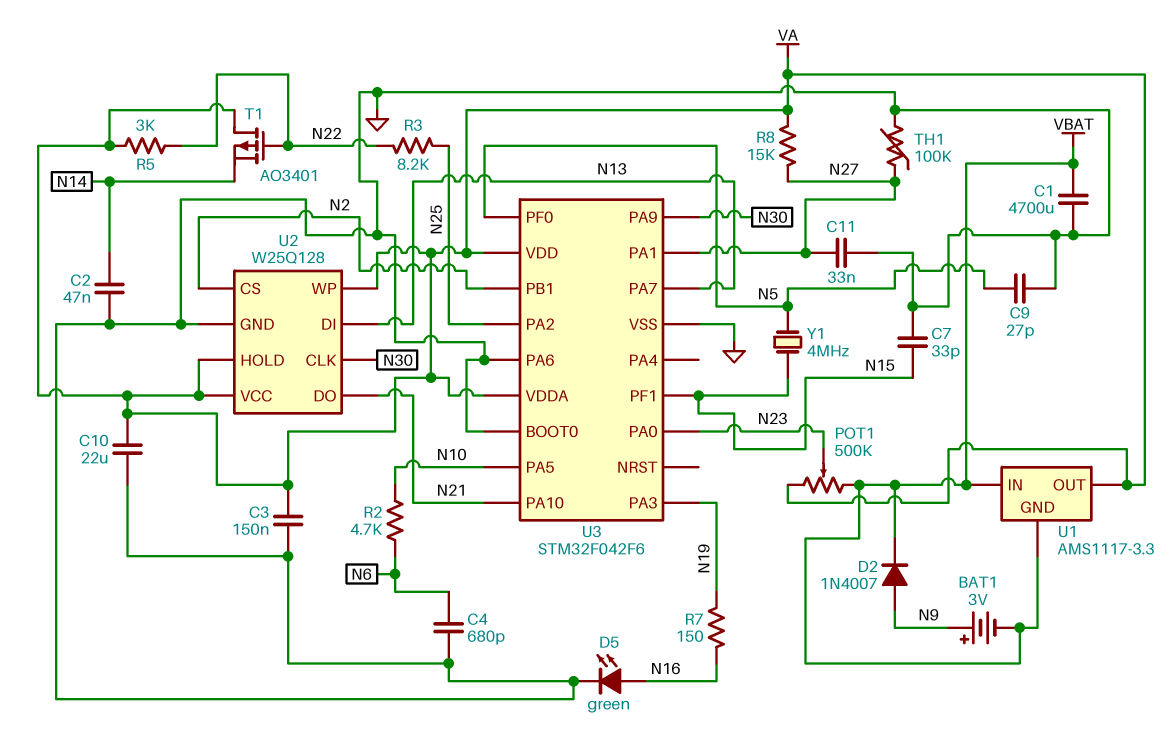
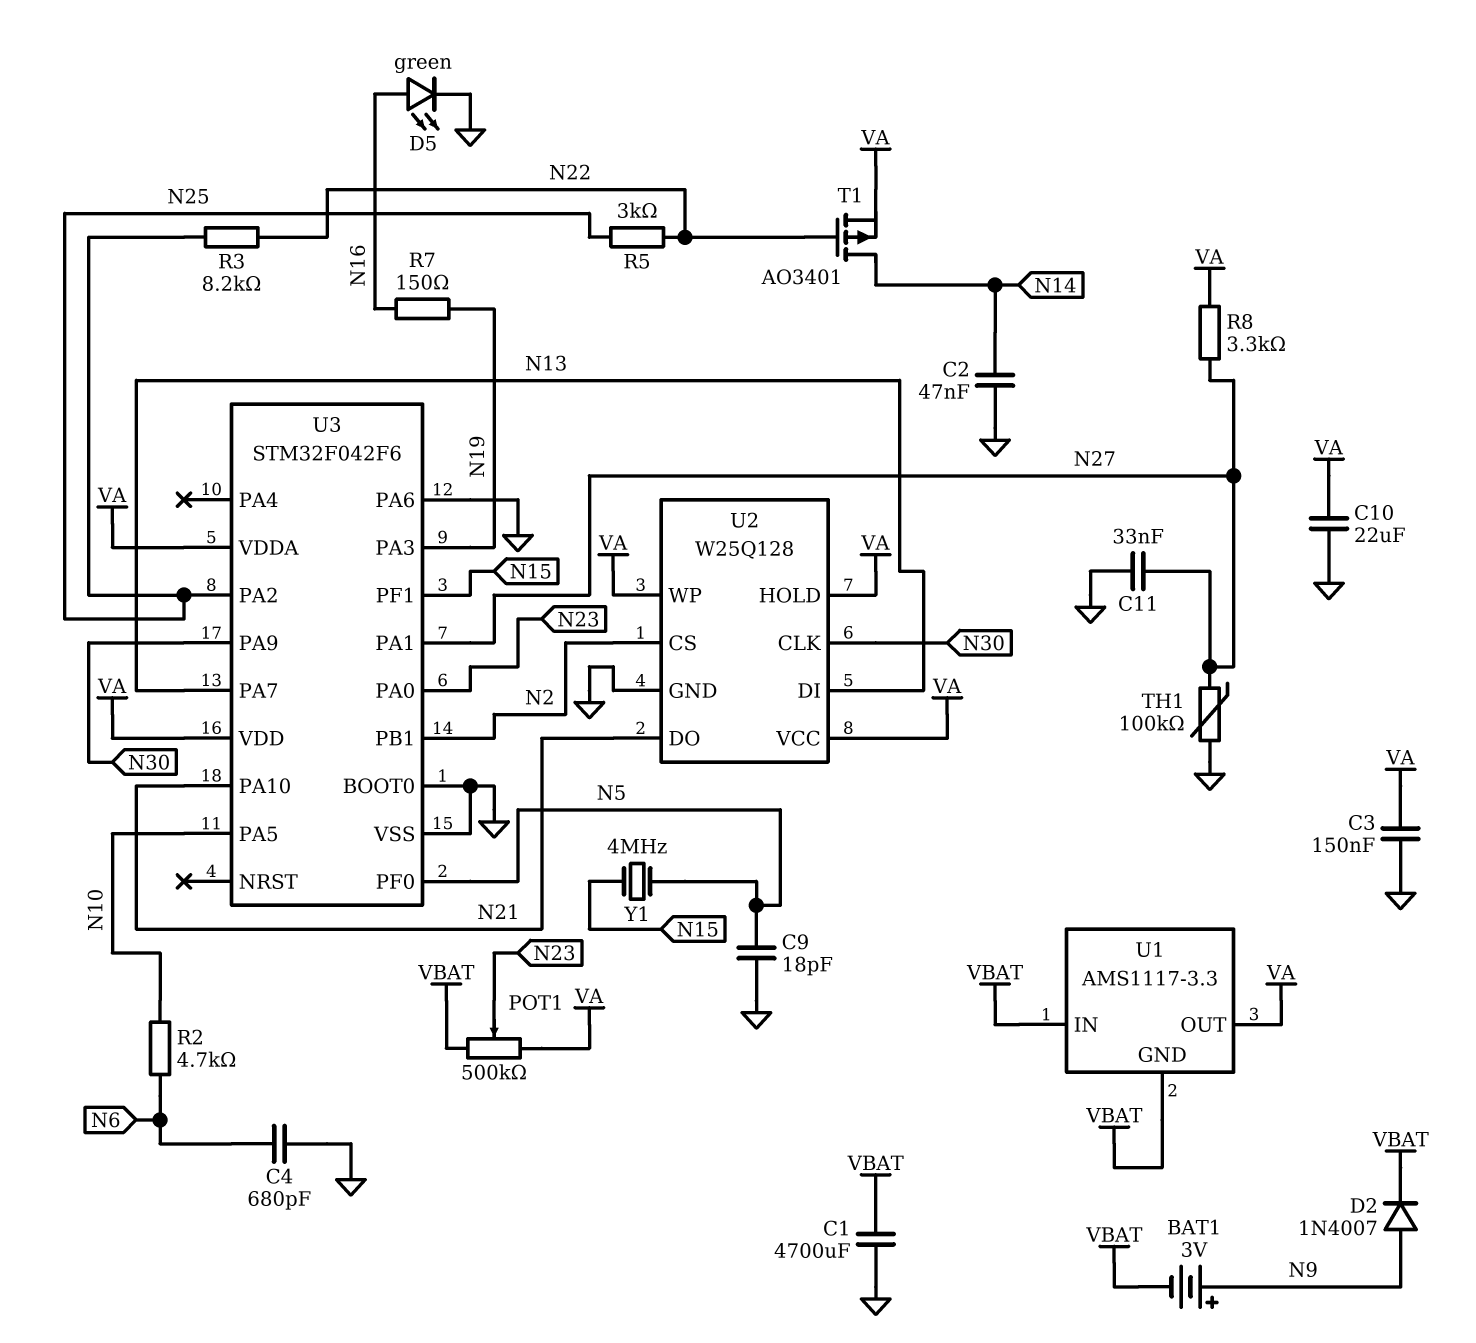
C7: 33pF (GND, N15) -> none
C9: 27pF (GND, N5) -> 18pF (GND, N5)
R5: 3k (N22, VA) -> 3k (N22, N25)
R8: 15k (N27, VA) -> 3.3k (N27, VA)
T1: PMOS AO3401 (G N22, D VA, S N14) -> PMOS AO3401 (G N22, D N14, S VA)

